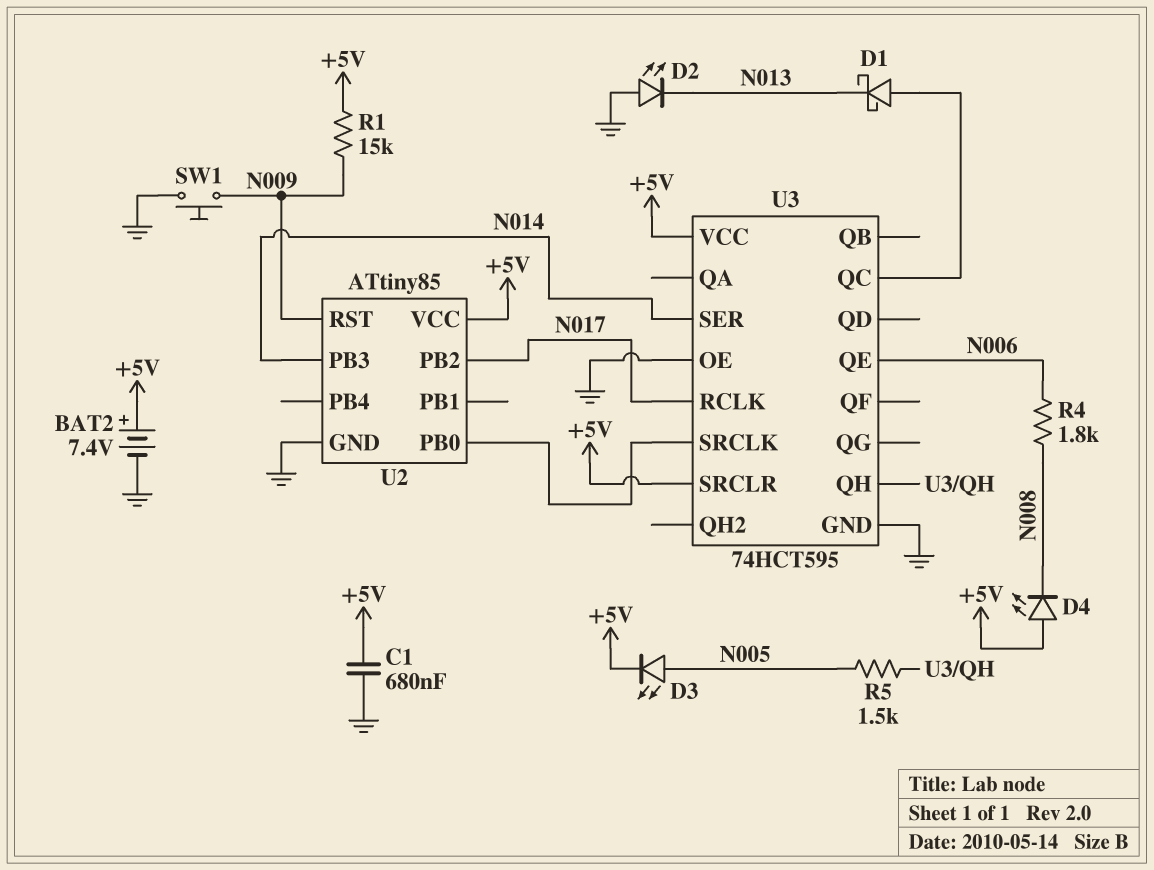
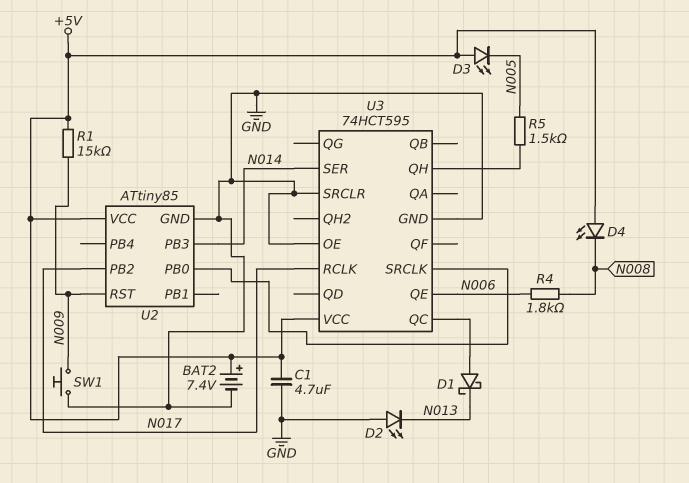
C1: 680nF (+5V, GND) -> 4.7uF (+5V, GND)
D3: LED (A N005, K +5V) -> LED (A +5V, K N005)
U3 pin SRCLR: +5V -> GND

